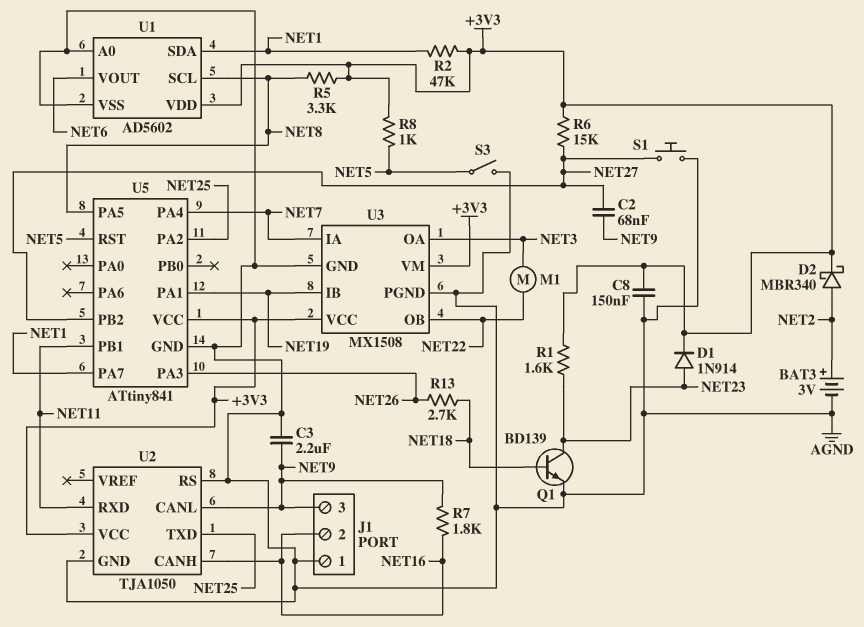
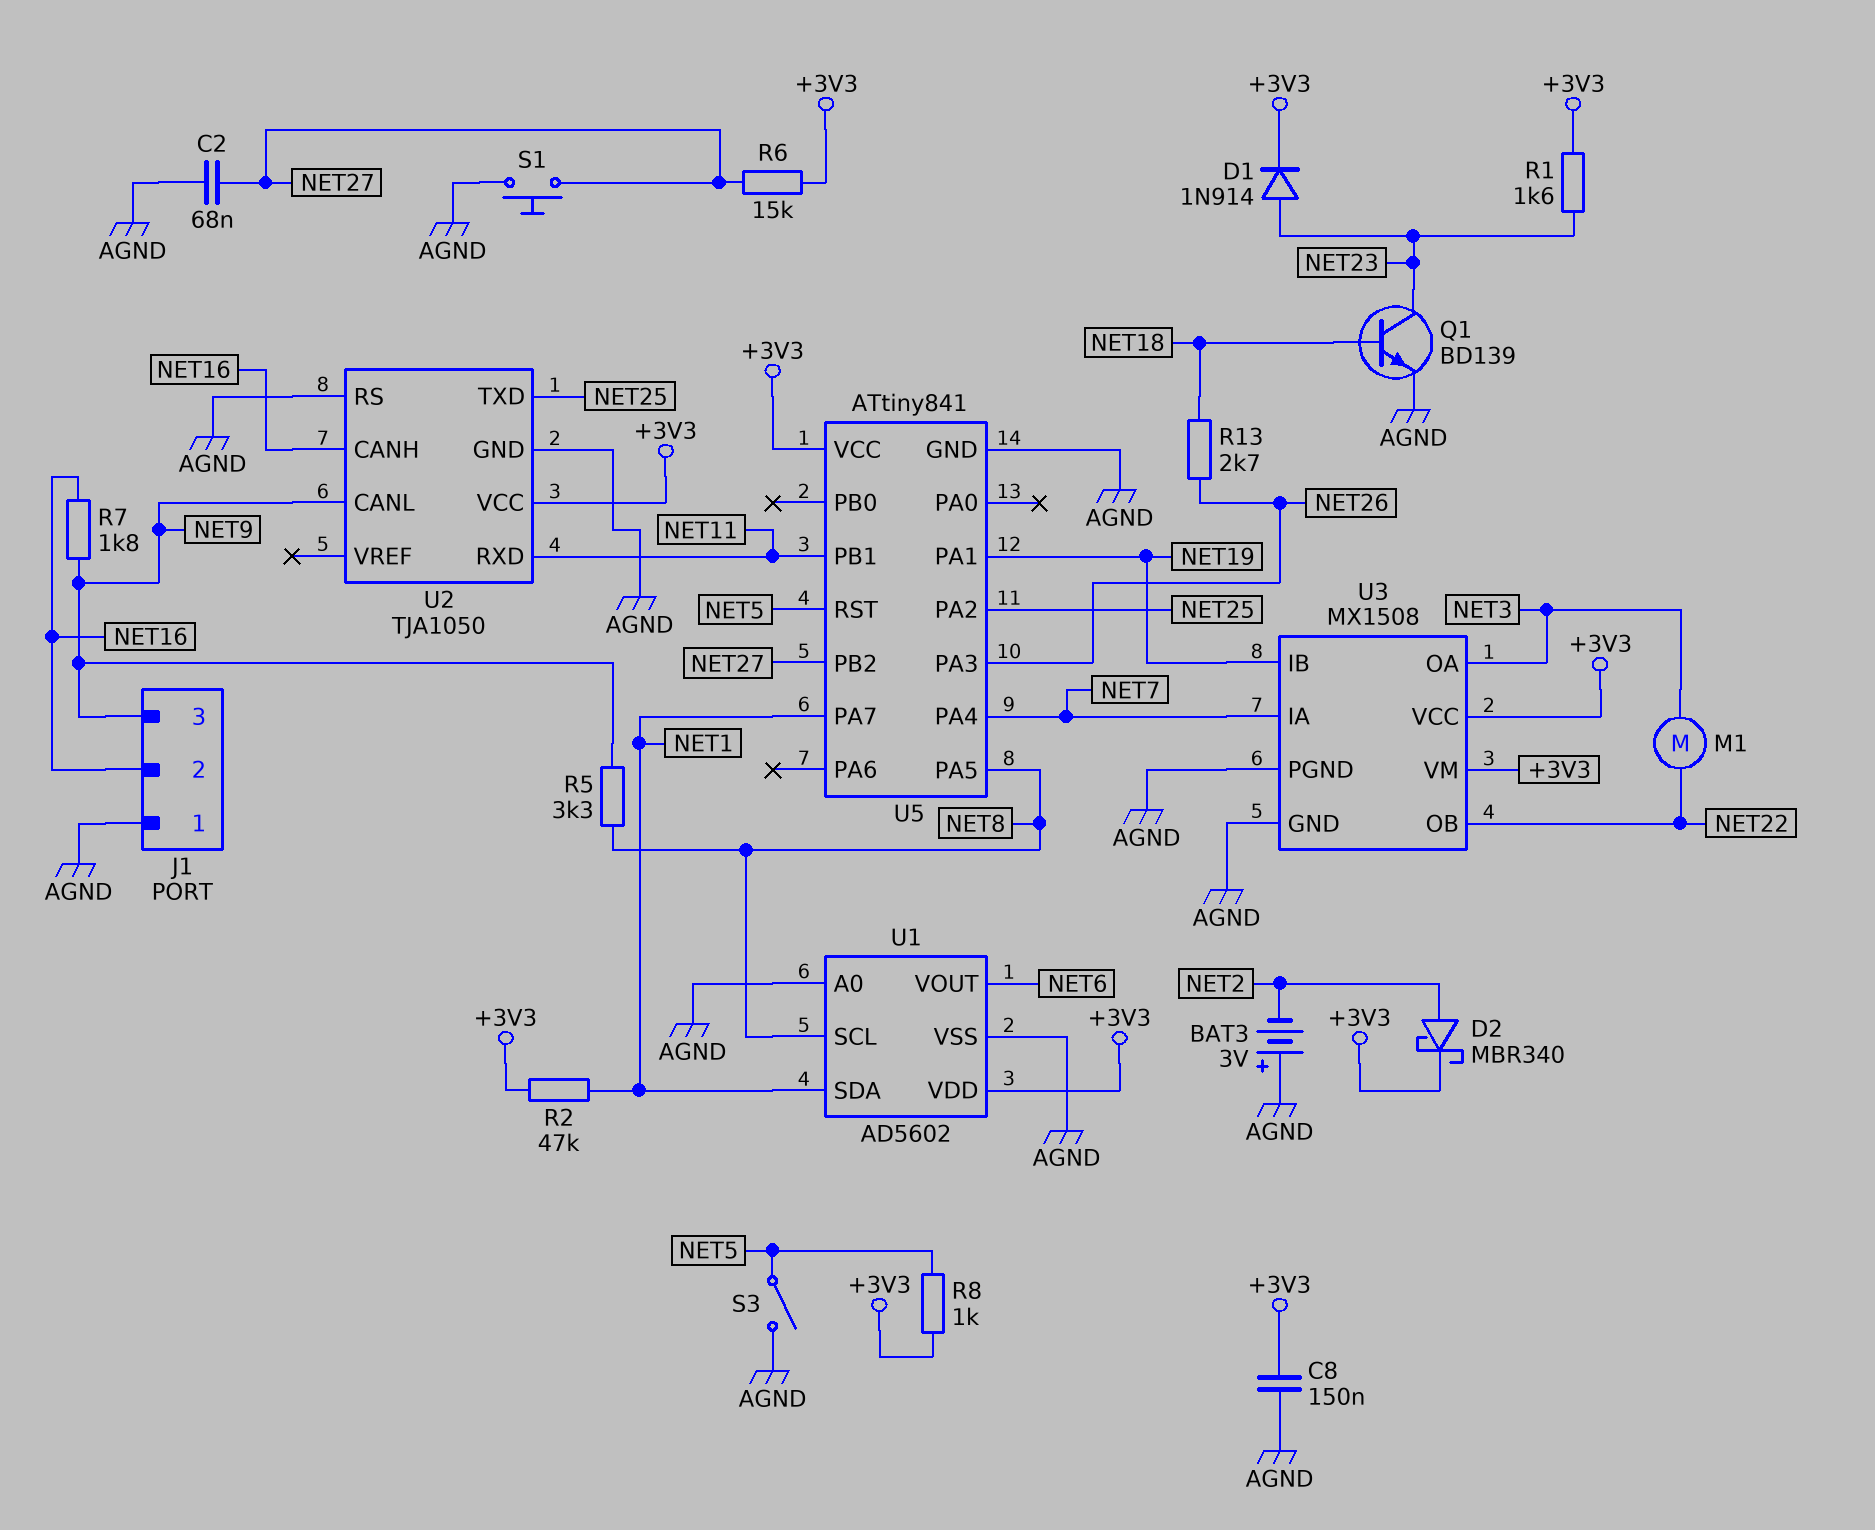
BAT3: 3V (plus NET2, minus AGND) -> 3V (plus AGND, minus NET2)
C2: 68nF (NET9, NET27) -> 68nF (AGND, NET27)
C3: 2.2uF (AGND, NET9) -> none
R5: 3.3k (+3V3, NET8) -> 3.3k (NET8, NET9)

